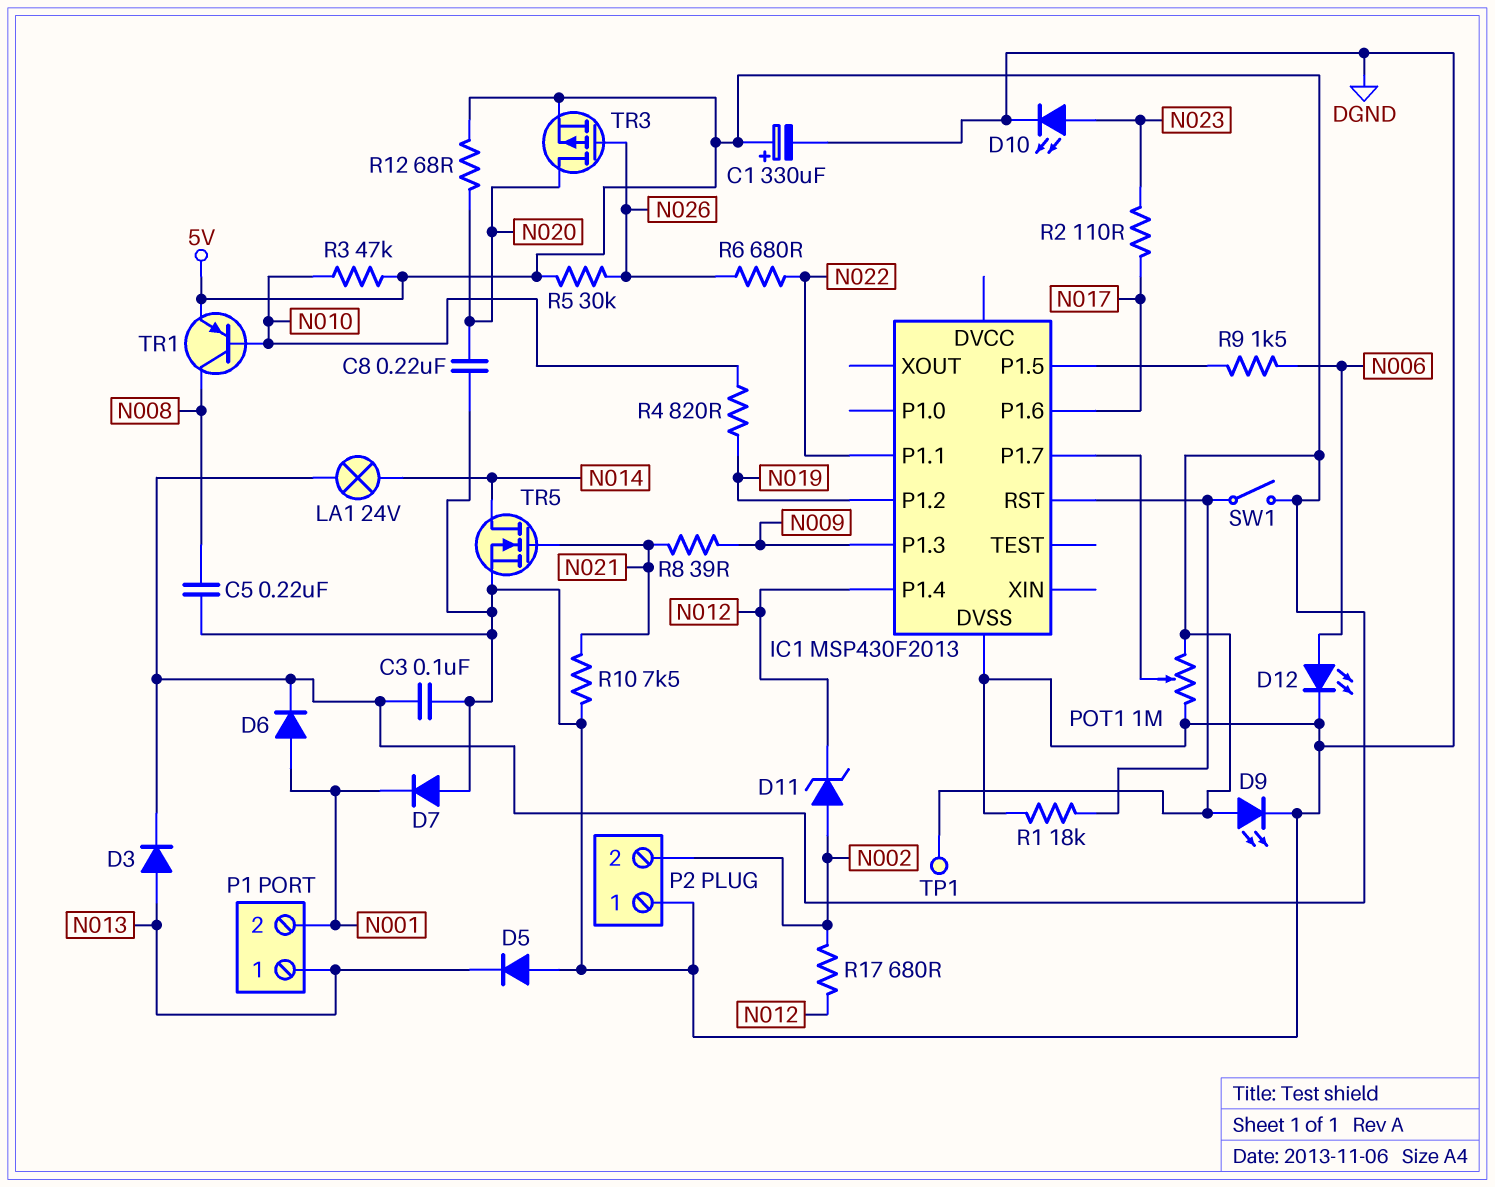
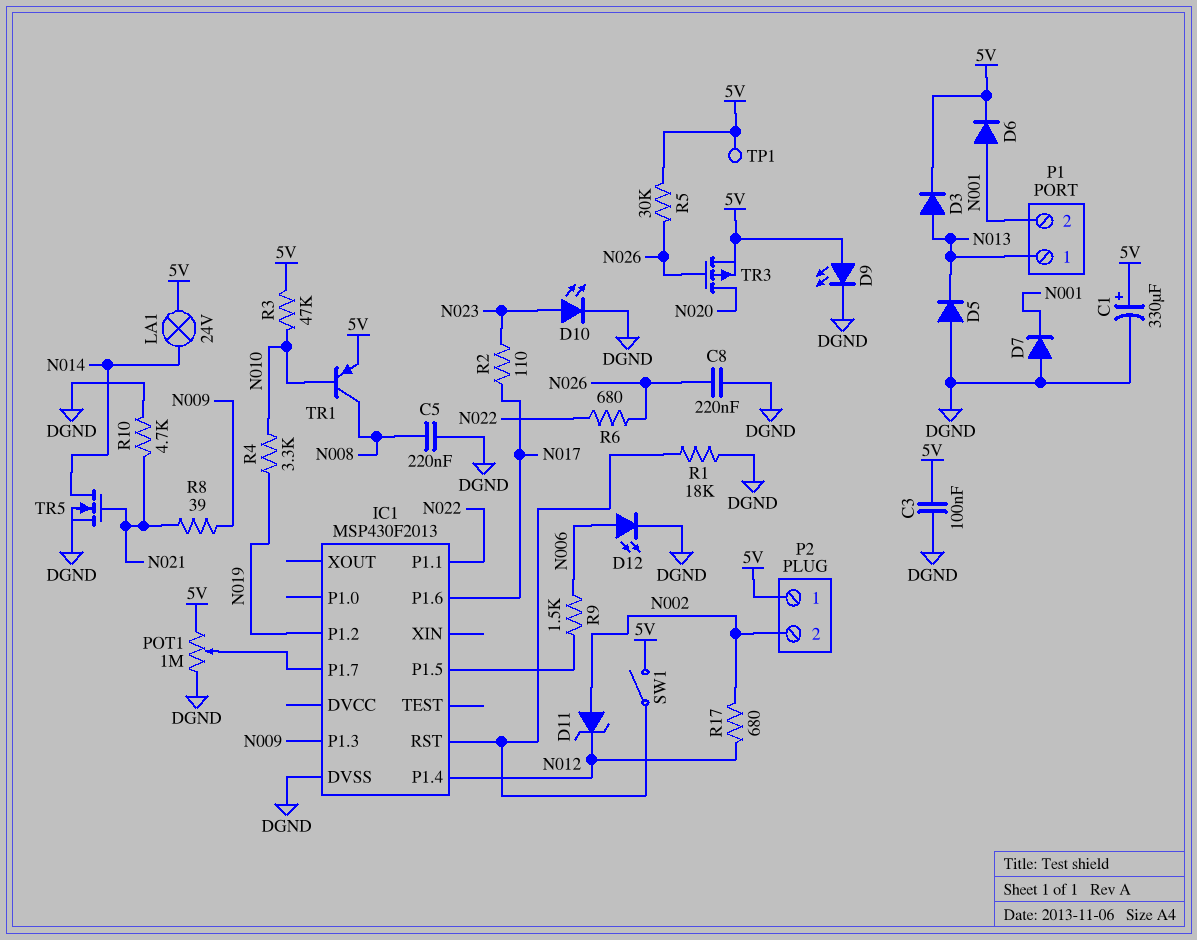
C8: 220nF (DGND, N020) -> 220nF (DGND, N026)
P2 pin 1: DGND -> 5V
R4: 820 (N010, N019) -> 3.3k (N010, N019)
R10: 7.5k (DGND, N021) -> 4.7k (DGND, N021)
R12: 68 (5V, N020) -> none

